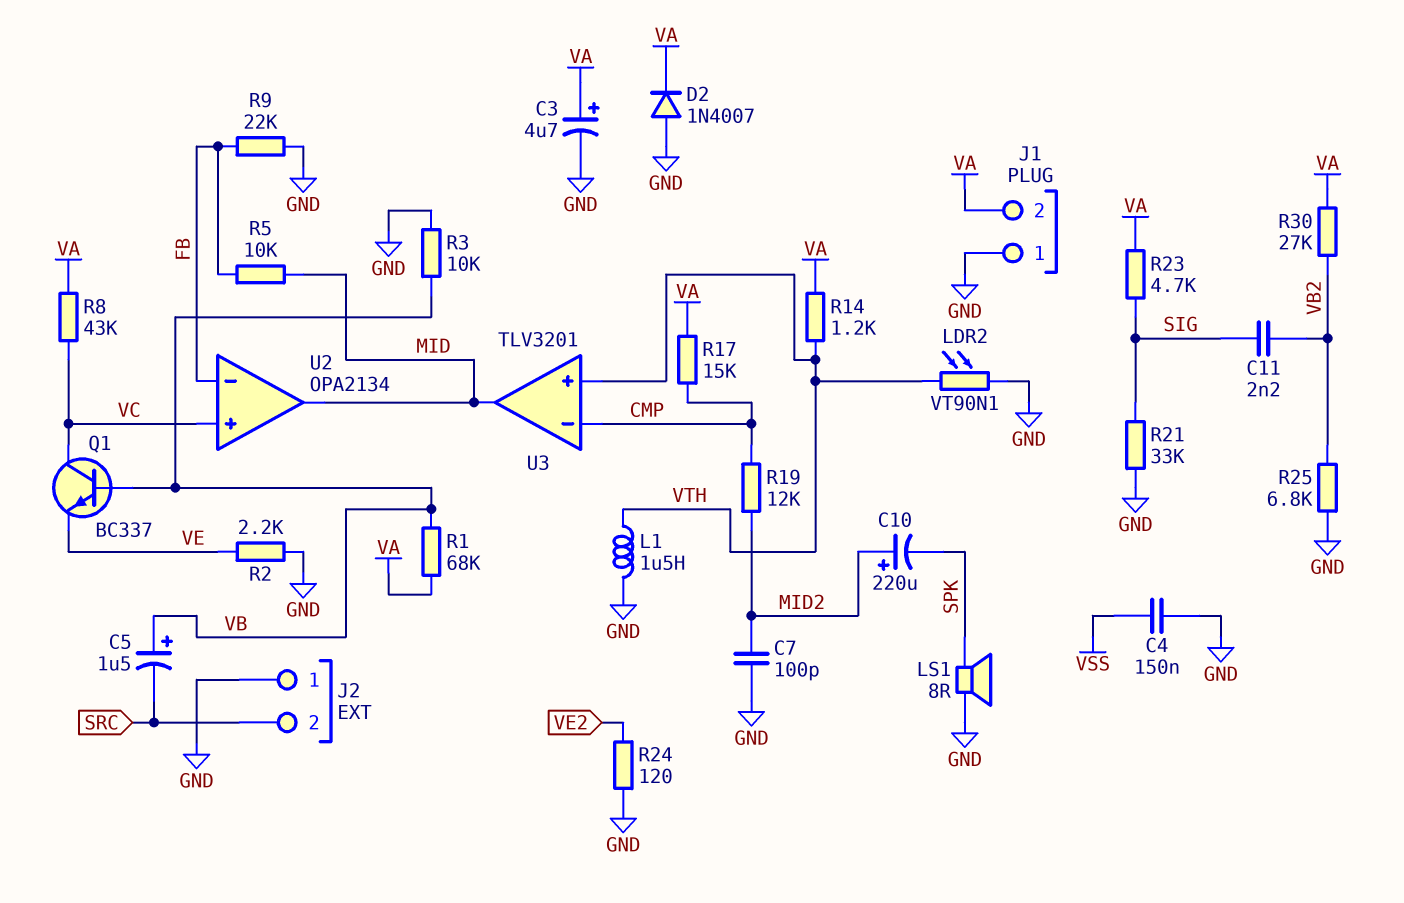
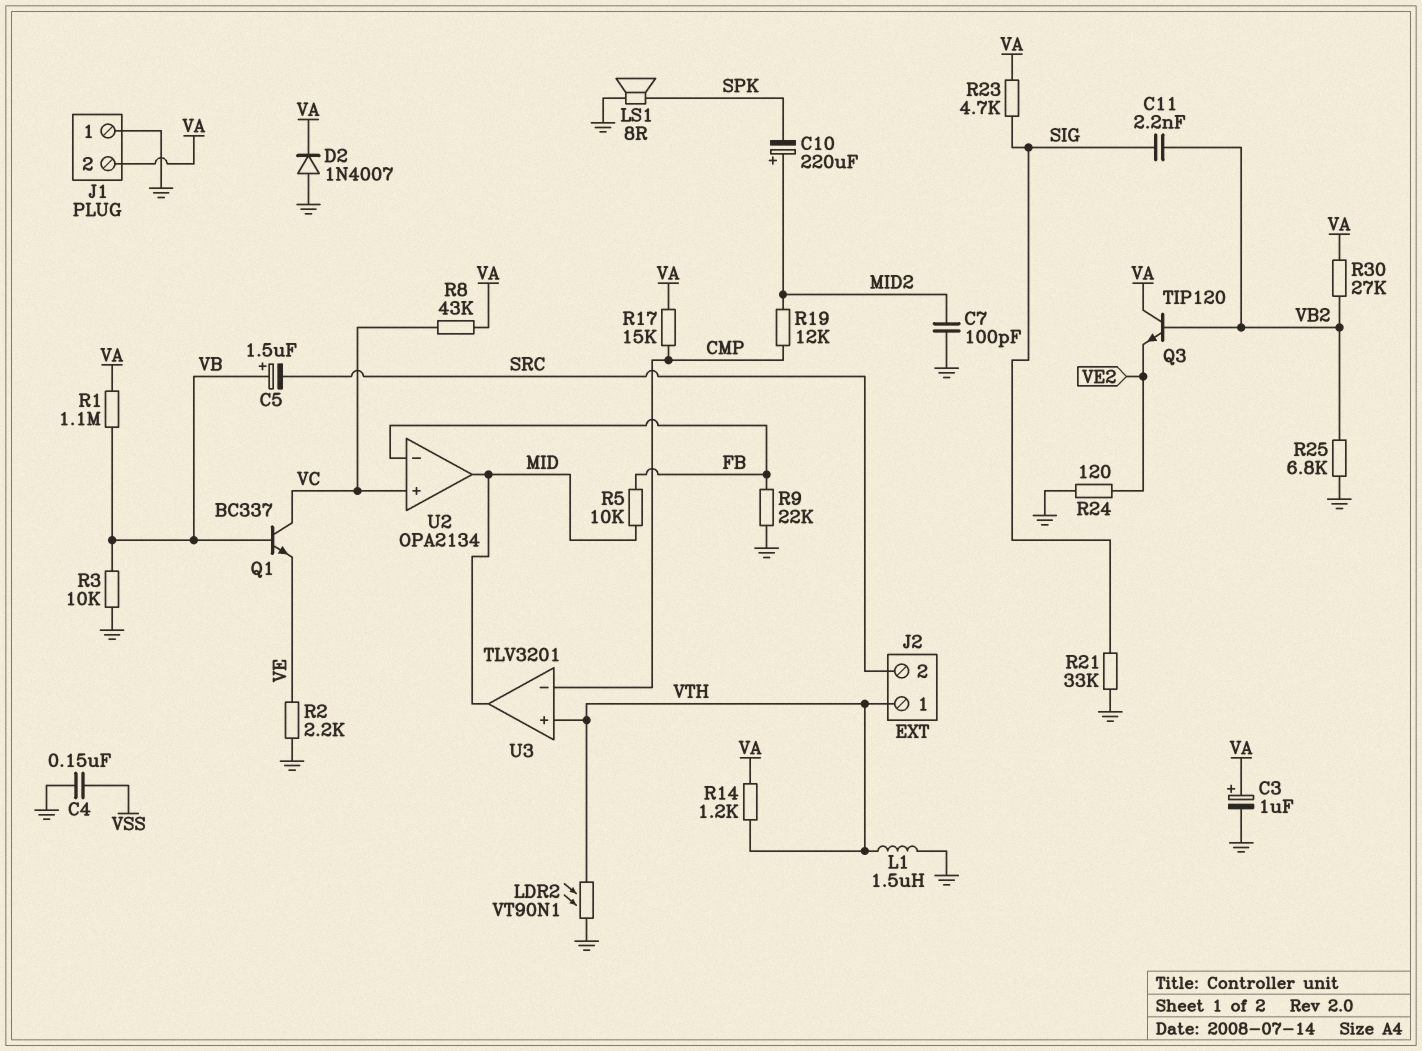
C3: 4.7uF (plus VA, minus GND) -> 1uF (plus VA, minus GND)
J2 pin 1: GND -> VTH
Q3: none -> NPN TIP120 (B VB2, C VA, E VE2)
R1: 68k (VA, VB) -> 1.1M (VA, VB)

